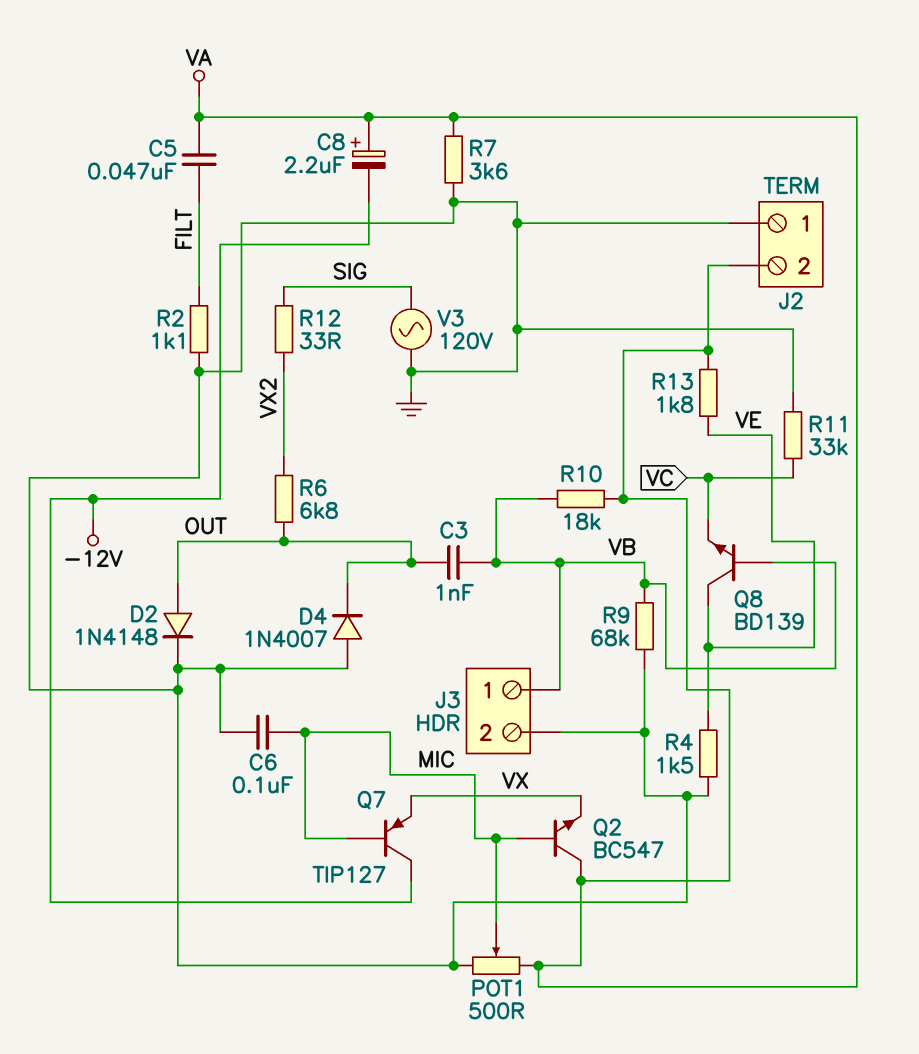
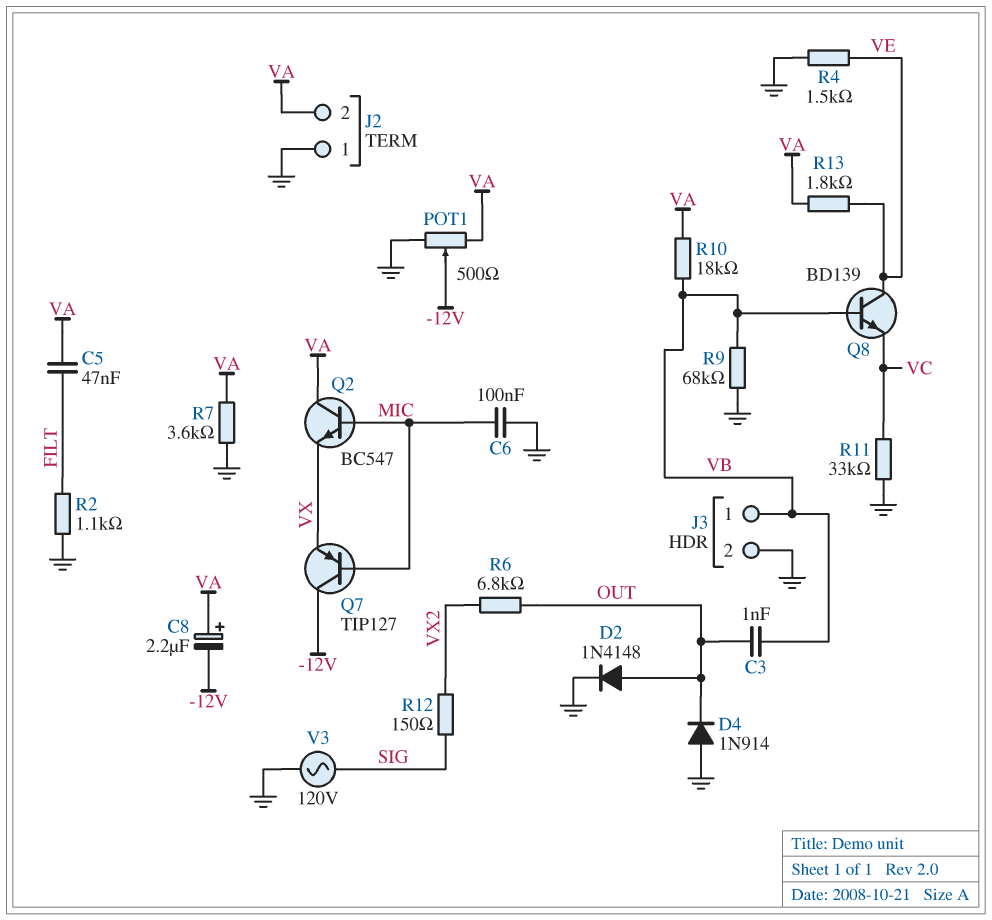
D4: diode 1N4007 (A GND, K OUT) -> diode 1N914 (A GND, K OUT)
POT1: 500 (GND, VA, wiper MIC) -> 500 (GND, VA, wiper -12V)
R12: 33 (SIG, VX2) -> 150 (SIG, VX2)

